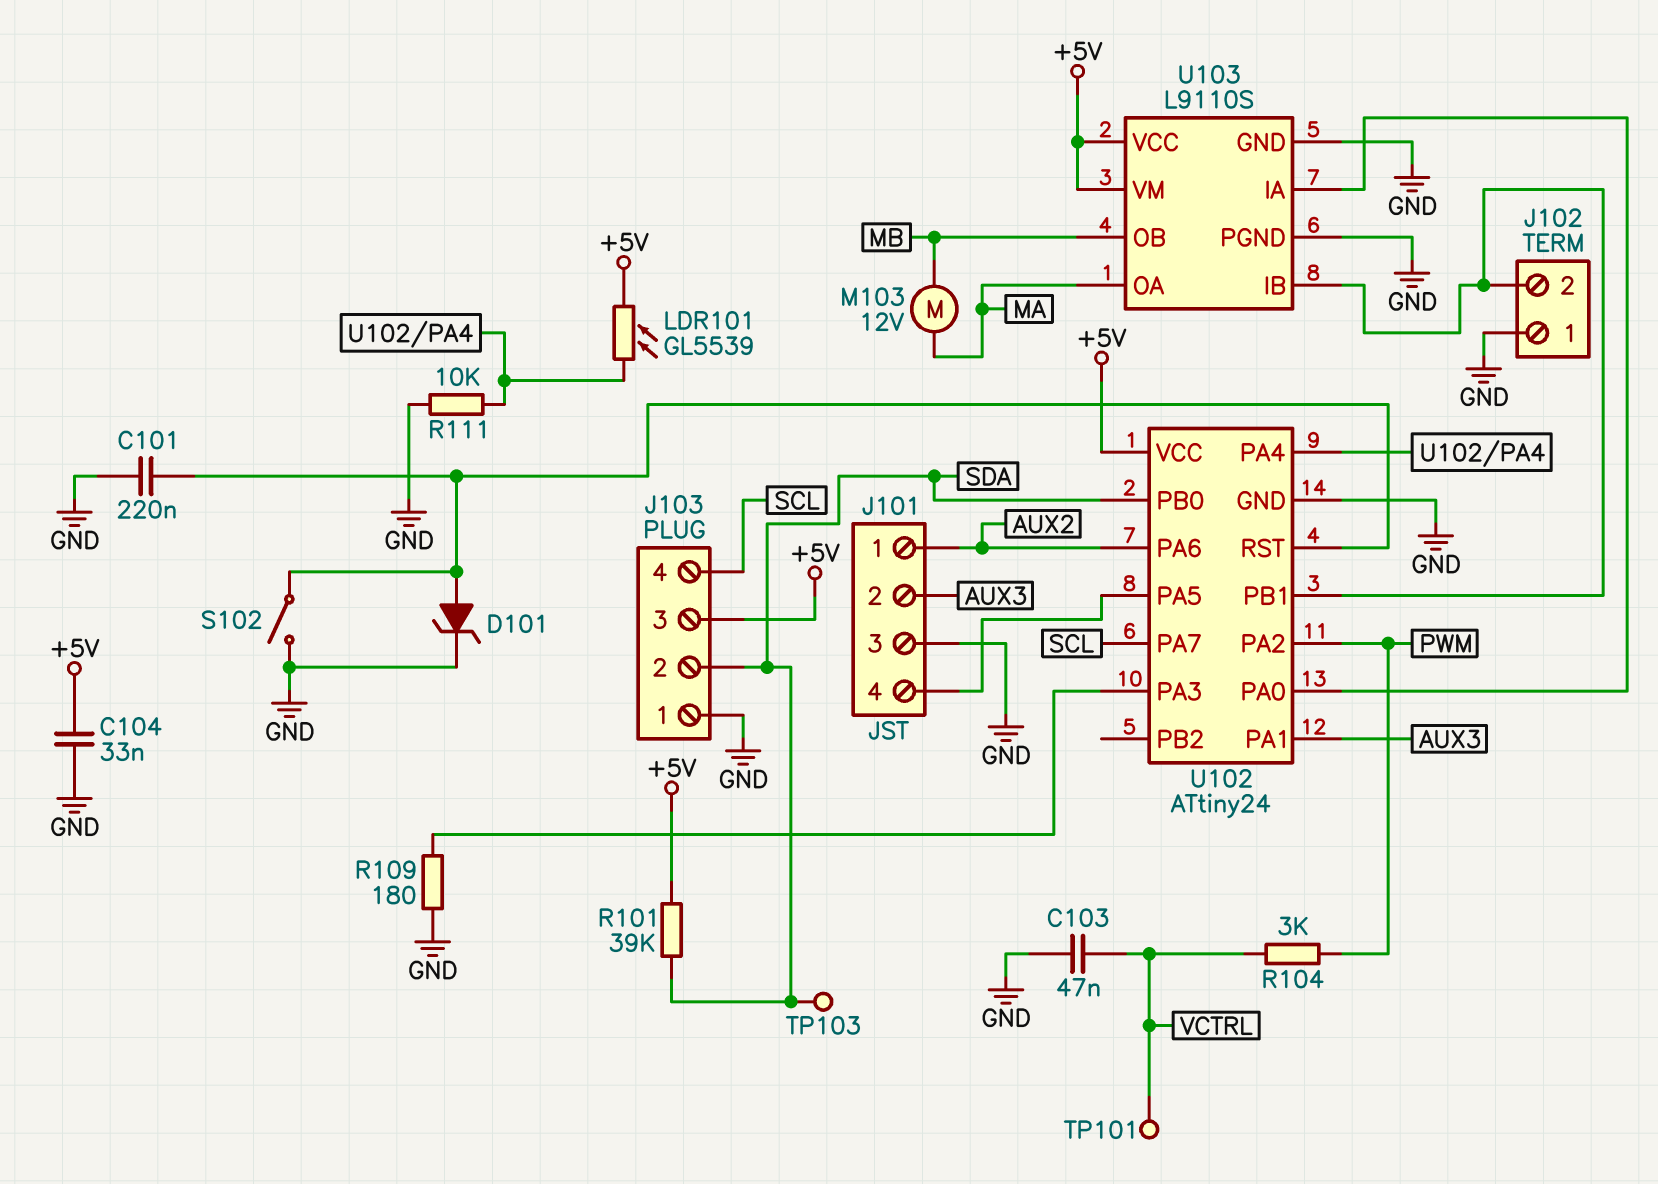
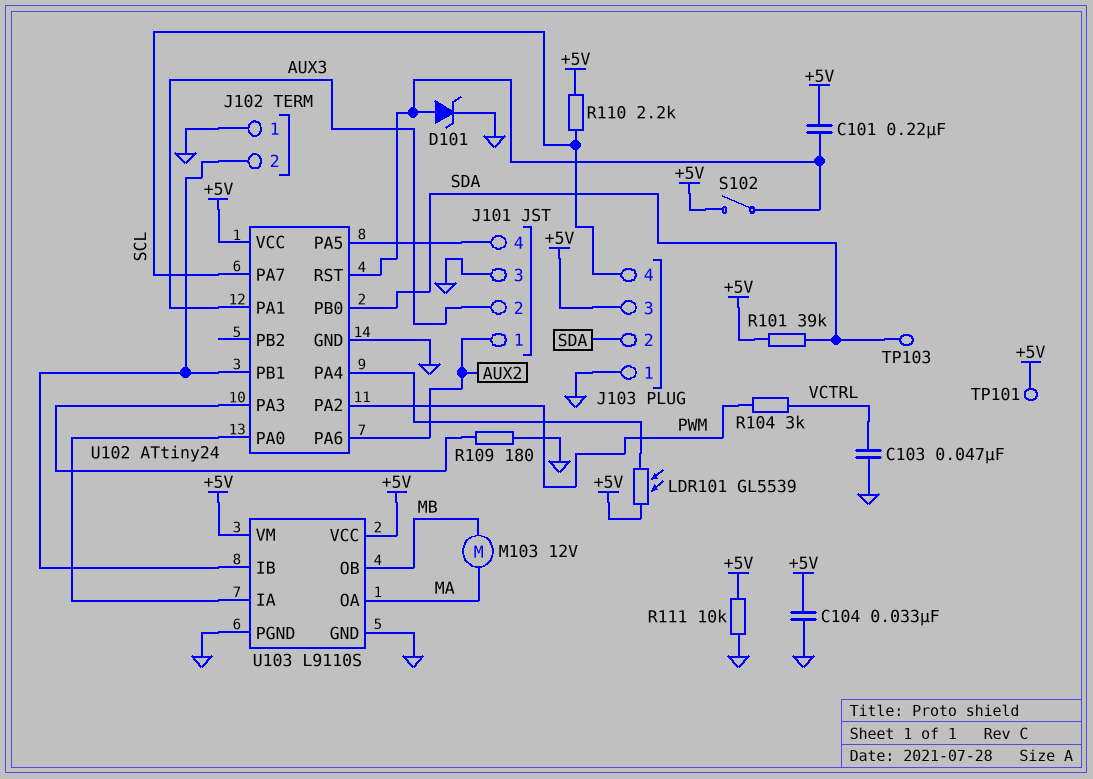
C101: 220nF (GND, U102/RST) -> 220nF (+5V, U102/RST)
R110: none -> 2.2k (+5V, SCL)
R111: 10k (GND, U102/PA4) -> 10k (+5V, GND)
S102: switch (GND, U102/RST) -> switch (+5V, U102/RST)
TP101: test point (VCTRL) -> test point (+5V)

